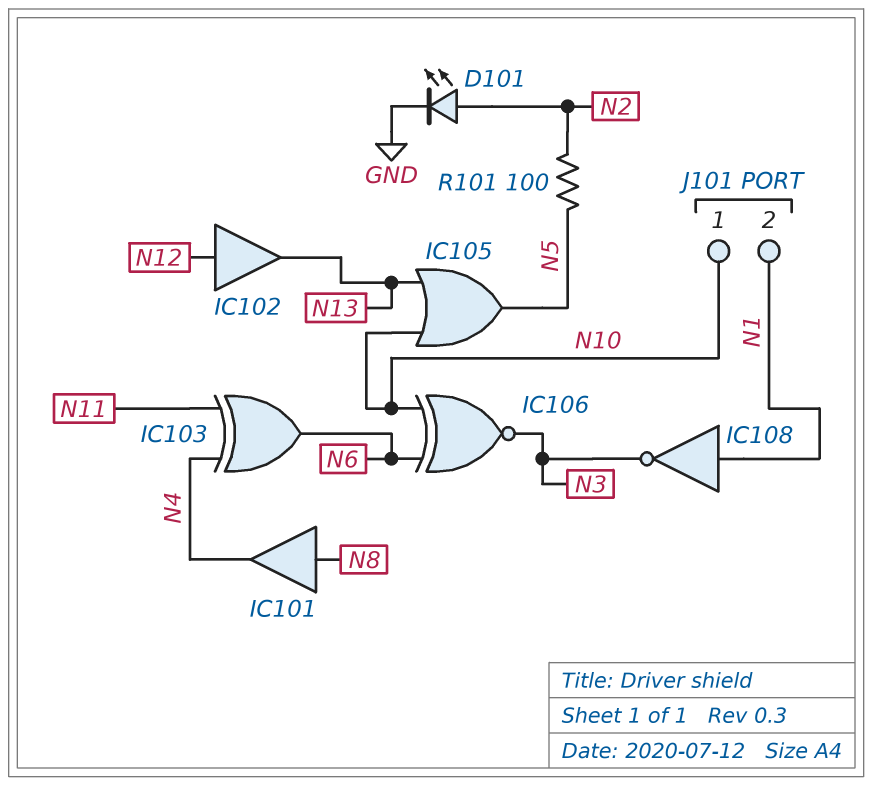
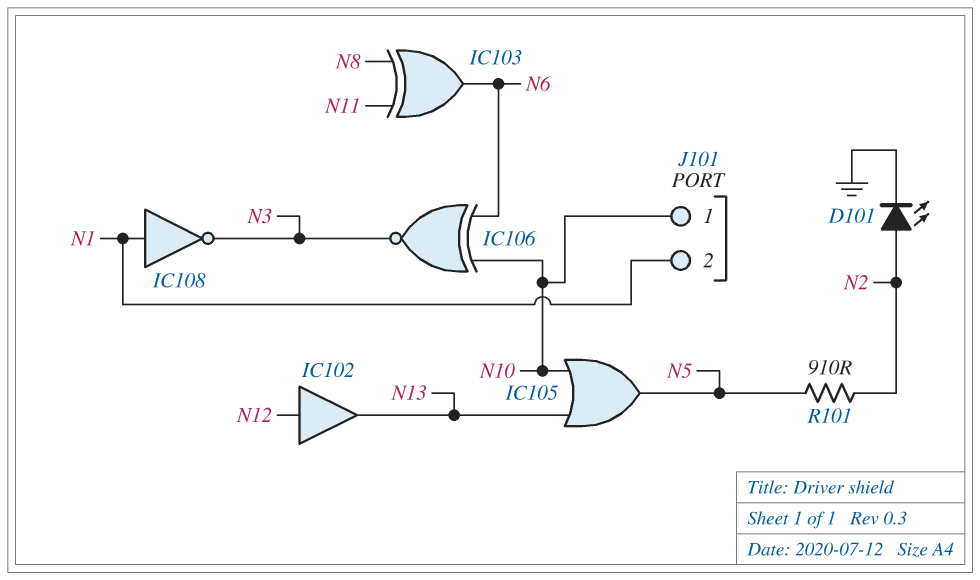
IC101: buffer (in N8, out N4) -> none
IC103: XOR (in N4, in N11, out N6) -> XOR (in N8, in N11, out N6)
R101: 100 (N2, N5) -> 910 (N2, N5)

